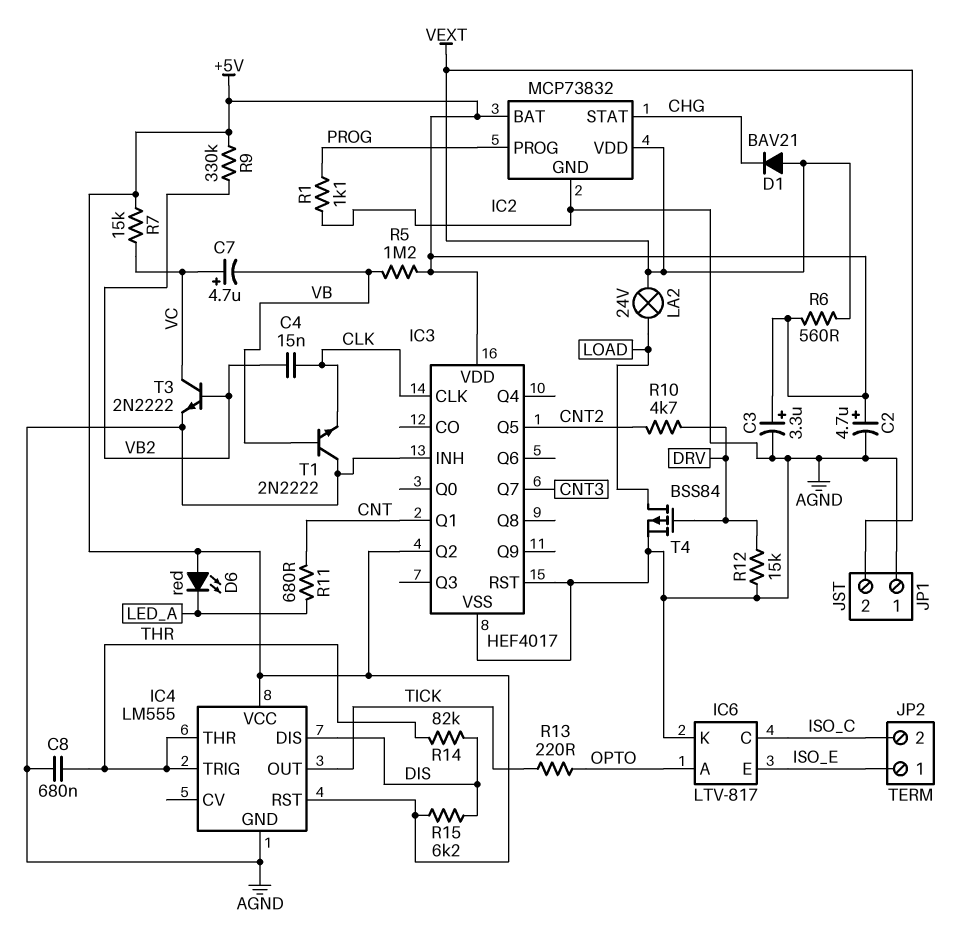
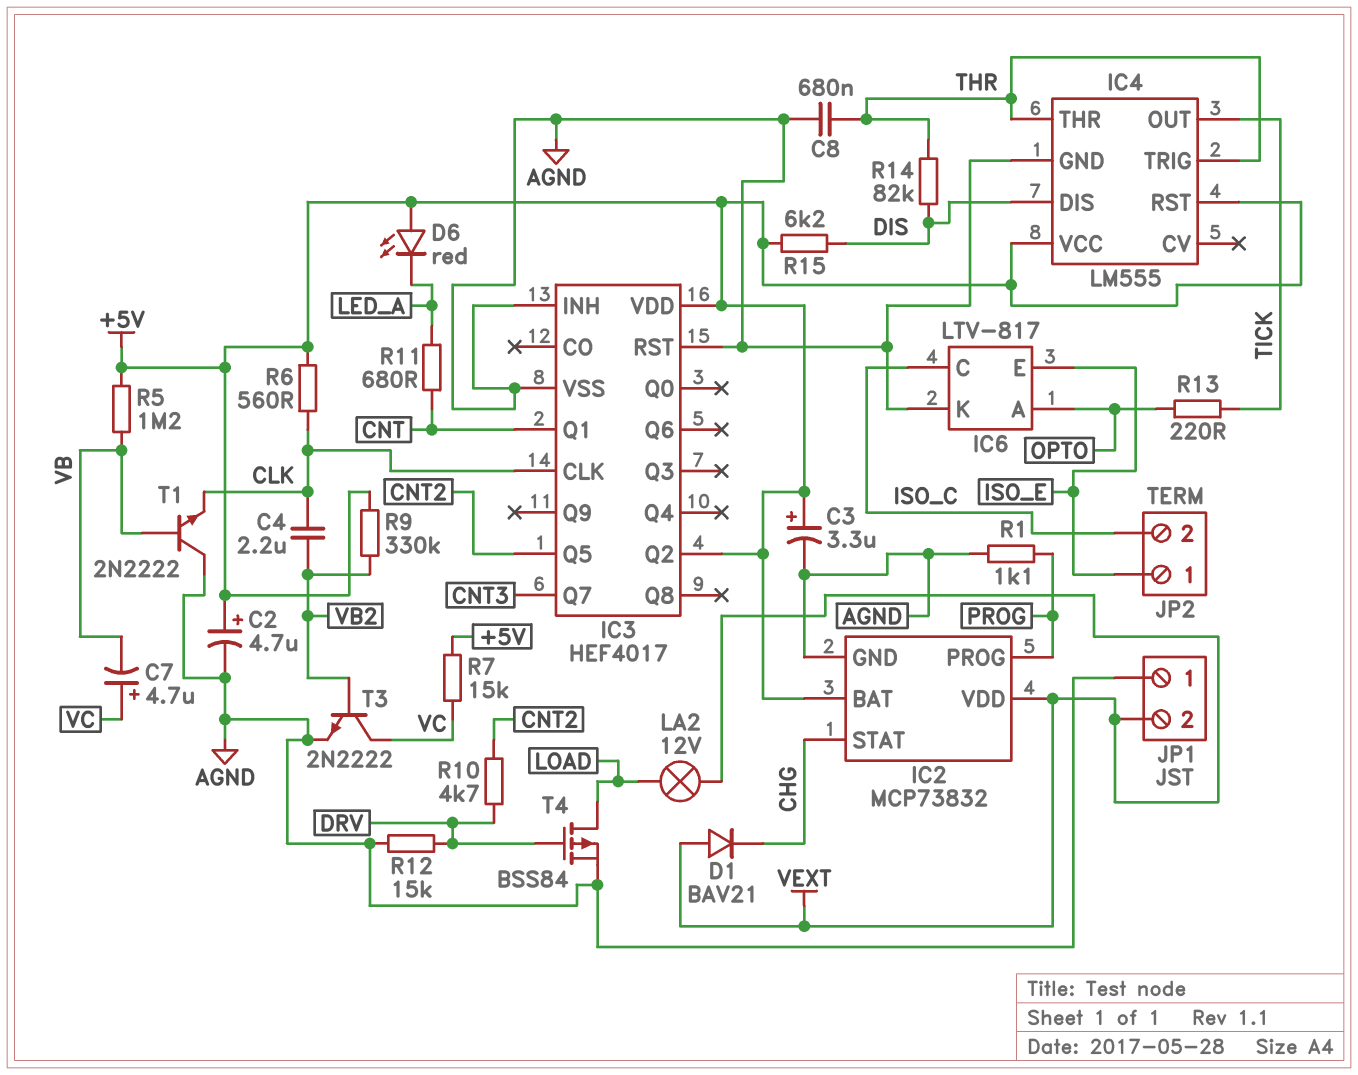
C4: 15nF (CLK, VB2) -> 2.2uF (CLK, VB2)
LA2: lamp 24V (LOAD, VEXT) -> lamp 12V (LOAD, VEXT)
R6: 560 (+5V, VEXT) -> 560 (+5V, CLK)

